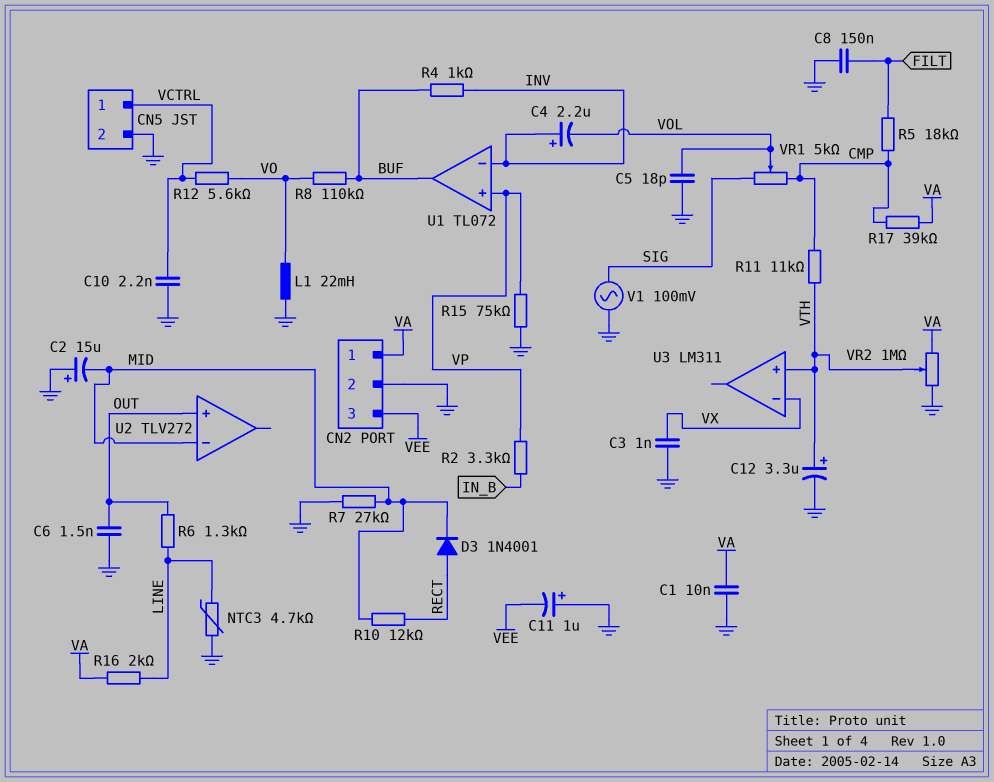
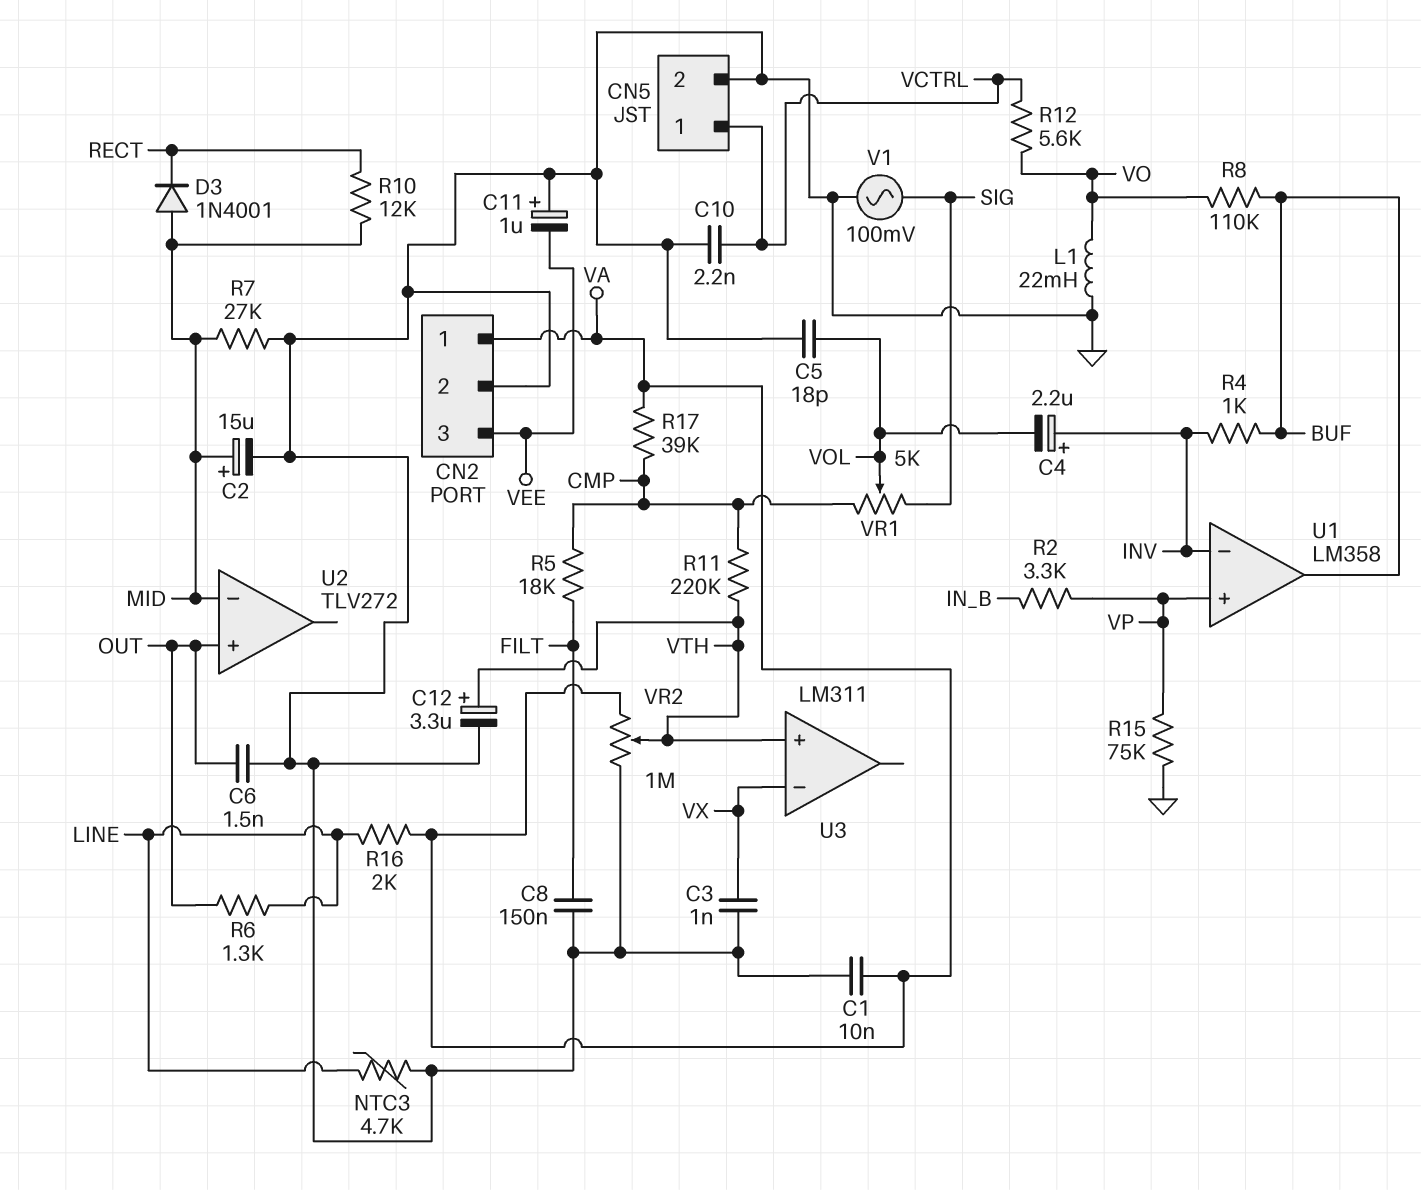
C2: 15uF (plus GND, minus MID) -> 15uF (plus MID, minus GND)
D3: diode 1N4001 (A RECT, K MID) -> diode 1N4001 (A MID, K RECT)
R11: 11k (CMP, VTH) -> 220k (CMP, VTH)
U1: TL072 -> LM358

